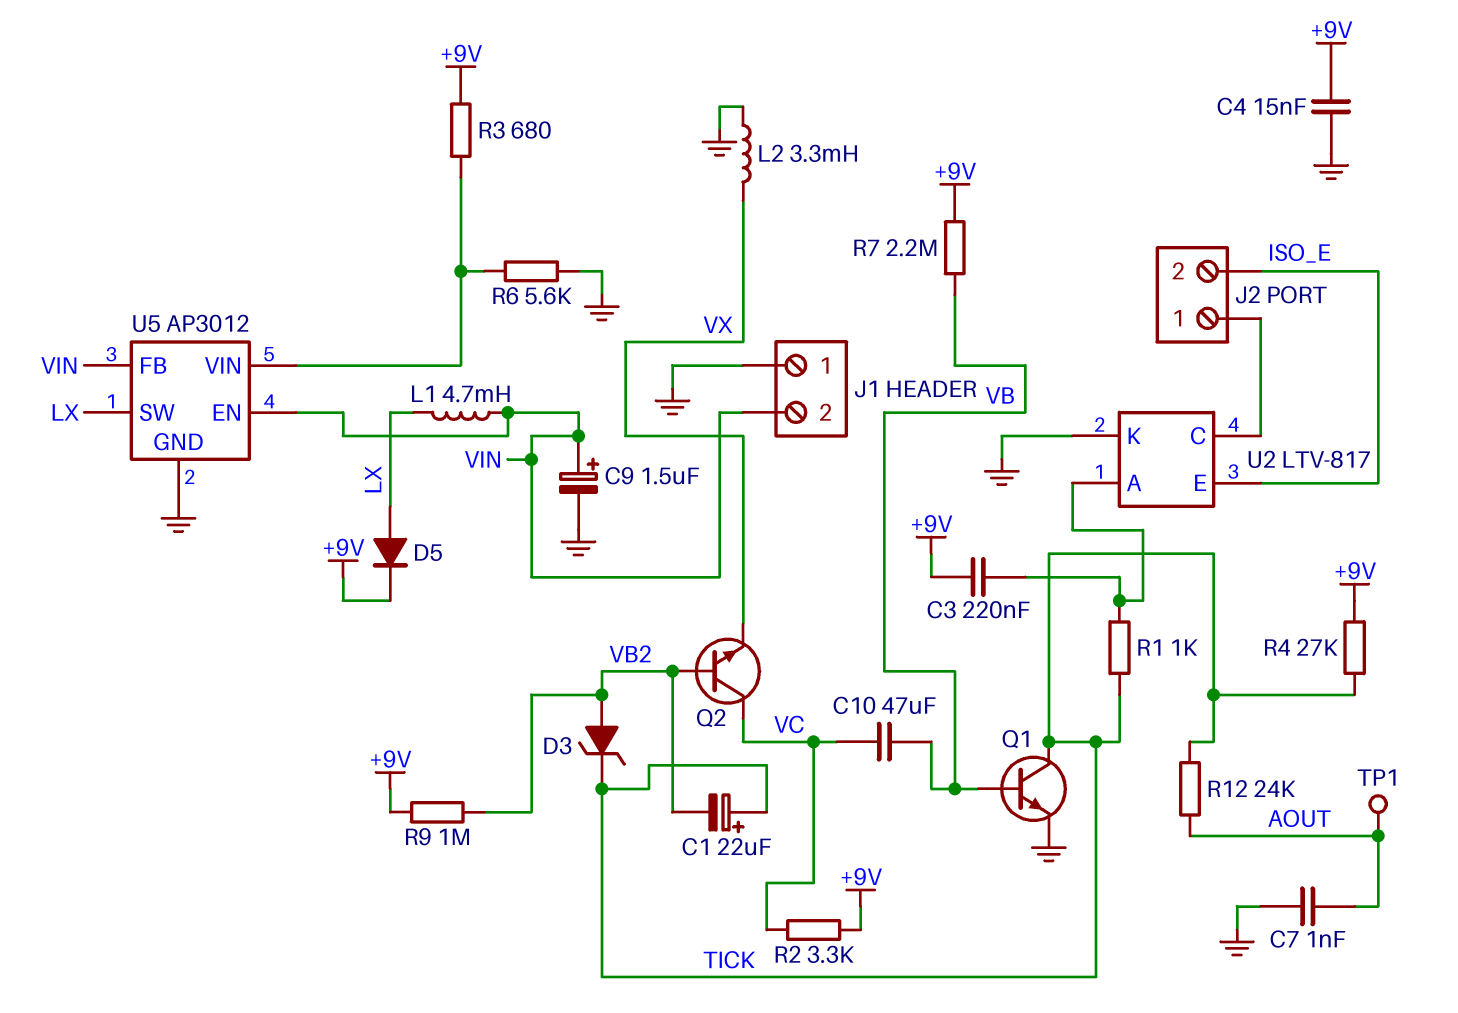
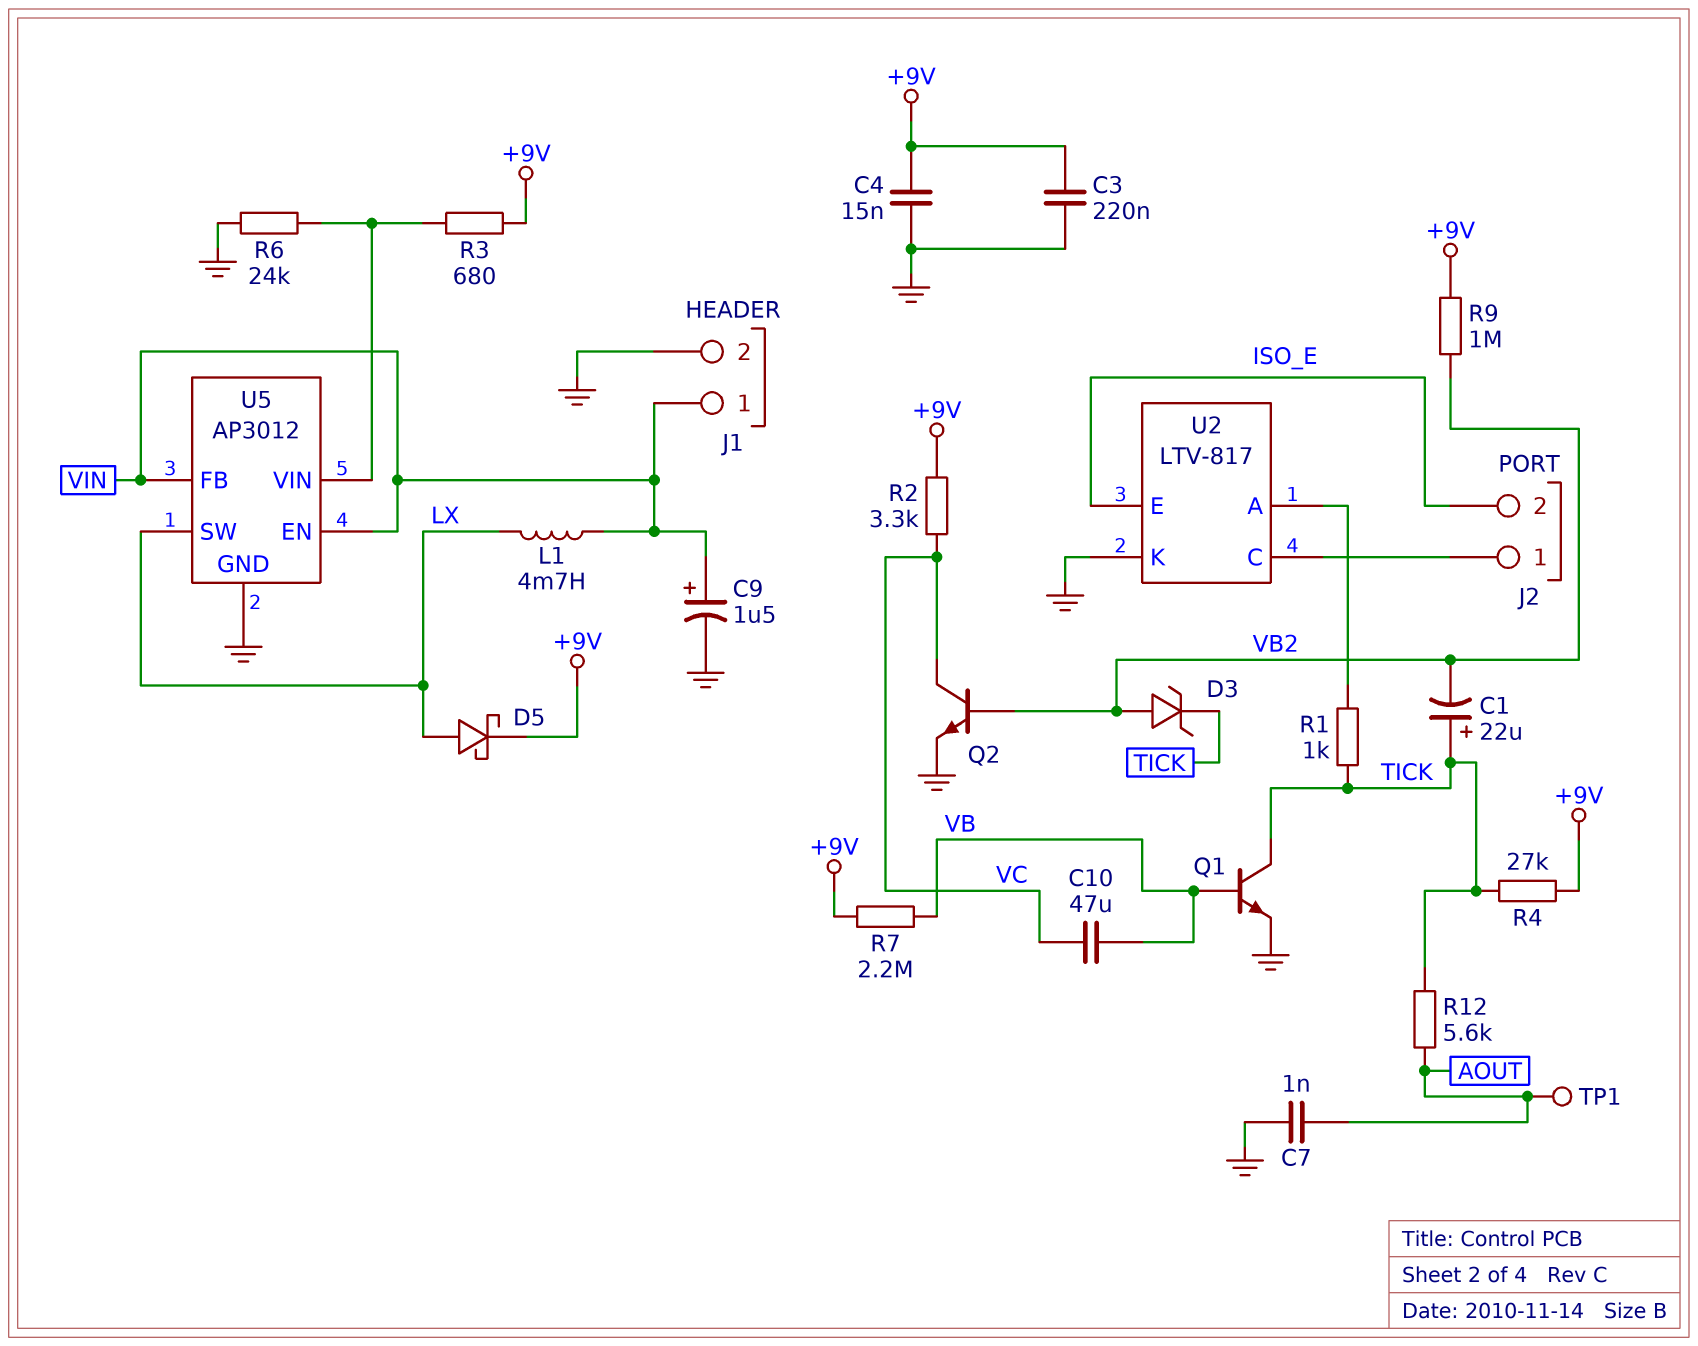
C3: 220nF (+9V, U2/A) -> 220nF (+9V, GND)
D5: diode (A LX, K +9V) -> schottky (A LX, K +9V)
J1 pin 1: GND -> VIN
J1 pin 2: VIN -> GND
L2: 3.3mH (GND, VX) -> none
Q2: NPN (B VB2, C VC, E VX) -> NPN (B VB2, C VC, E GND)
R6: 5.6k (GND, U5/VIN) -> 24k (GND, U5/VIN)
R12: 24k (AOUT, TICK) -> 5.6k (AOUT, TICK)

